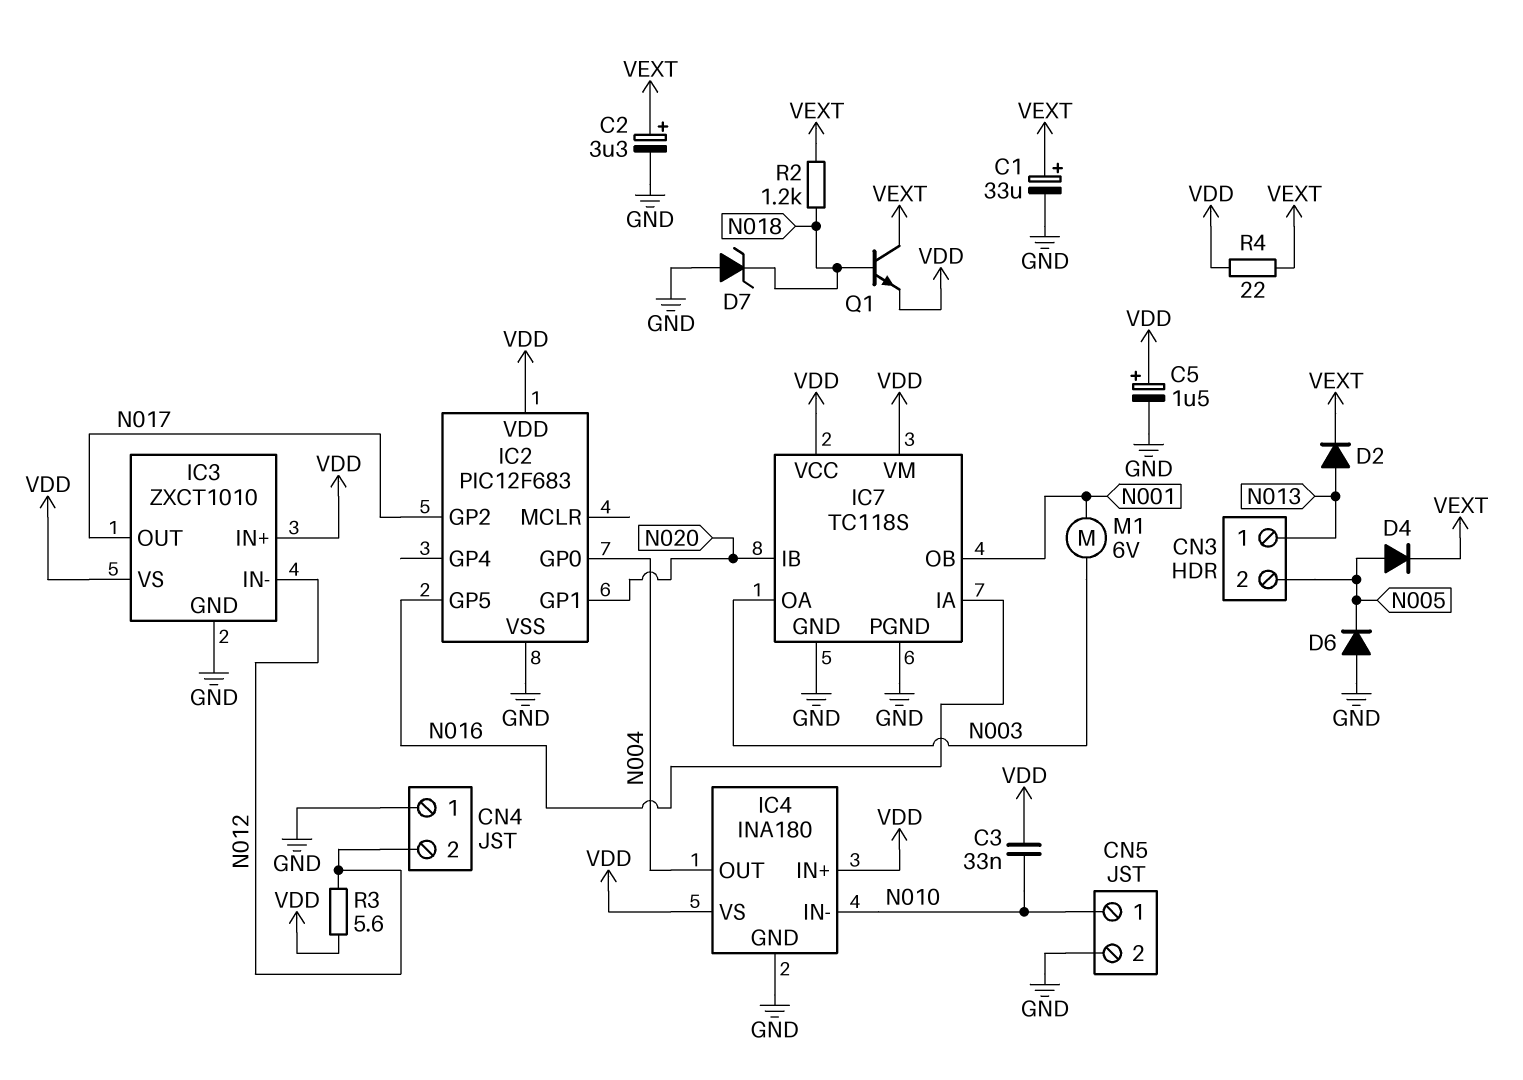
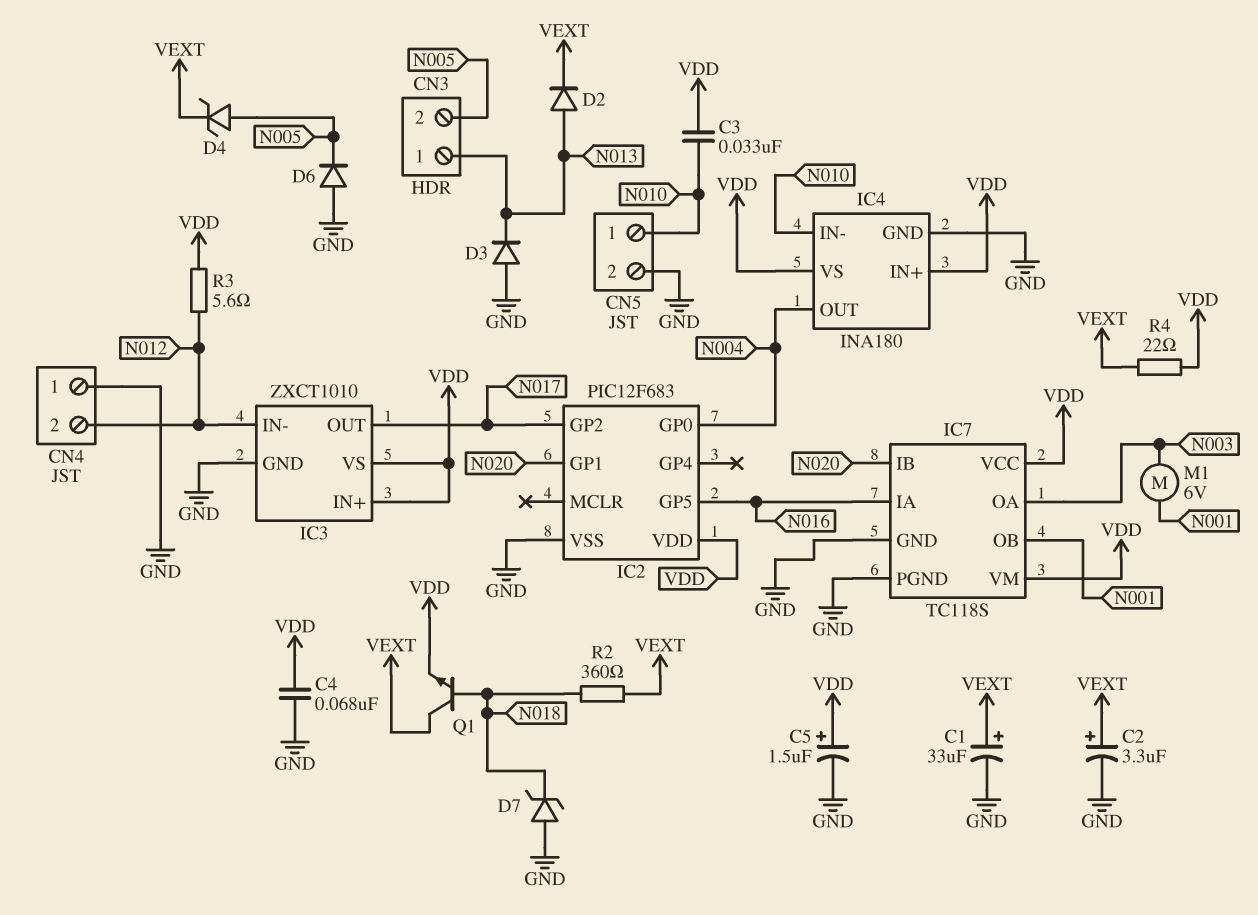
C4: none -> 68nF (GND, VDD)
D3: none -> diode (A GND, K N013)
D4: diode (A N005, K VEXT) -> zener (A N005, K VEXT)
R2: 1.2k (N018, VEXT) -> 360 (N018, VEXT)

